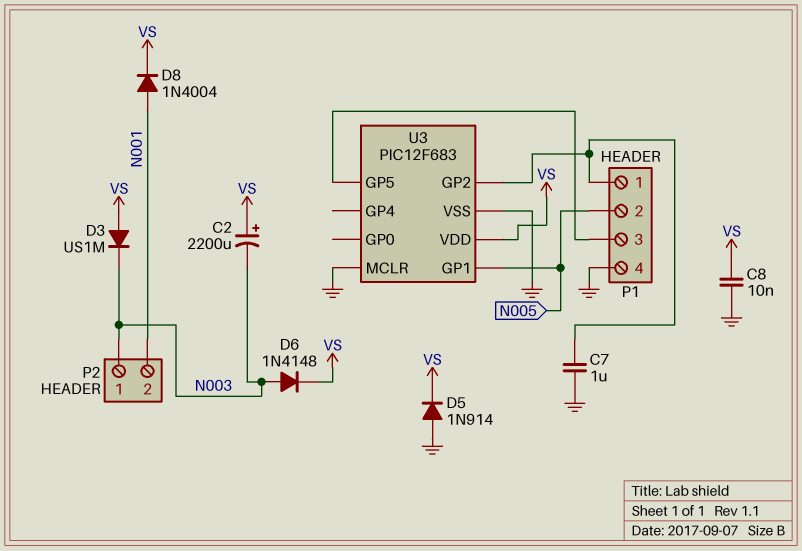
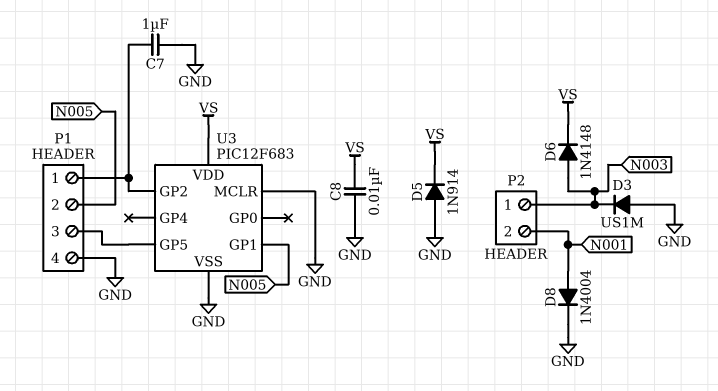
C2: 2200uF (plus VS, minus N003) -> none
D3: diode US1M (A VS, K N003) -> diode US1M (A GND, K N003)
D8: diode 1N4004 (A N001, K VS) -> diode 1N4004 (A N001, K GND)

